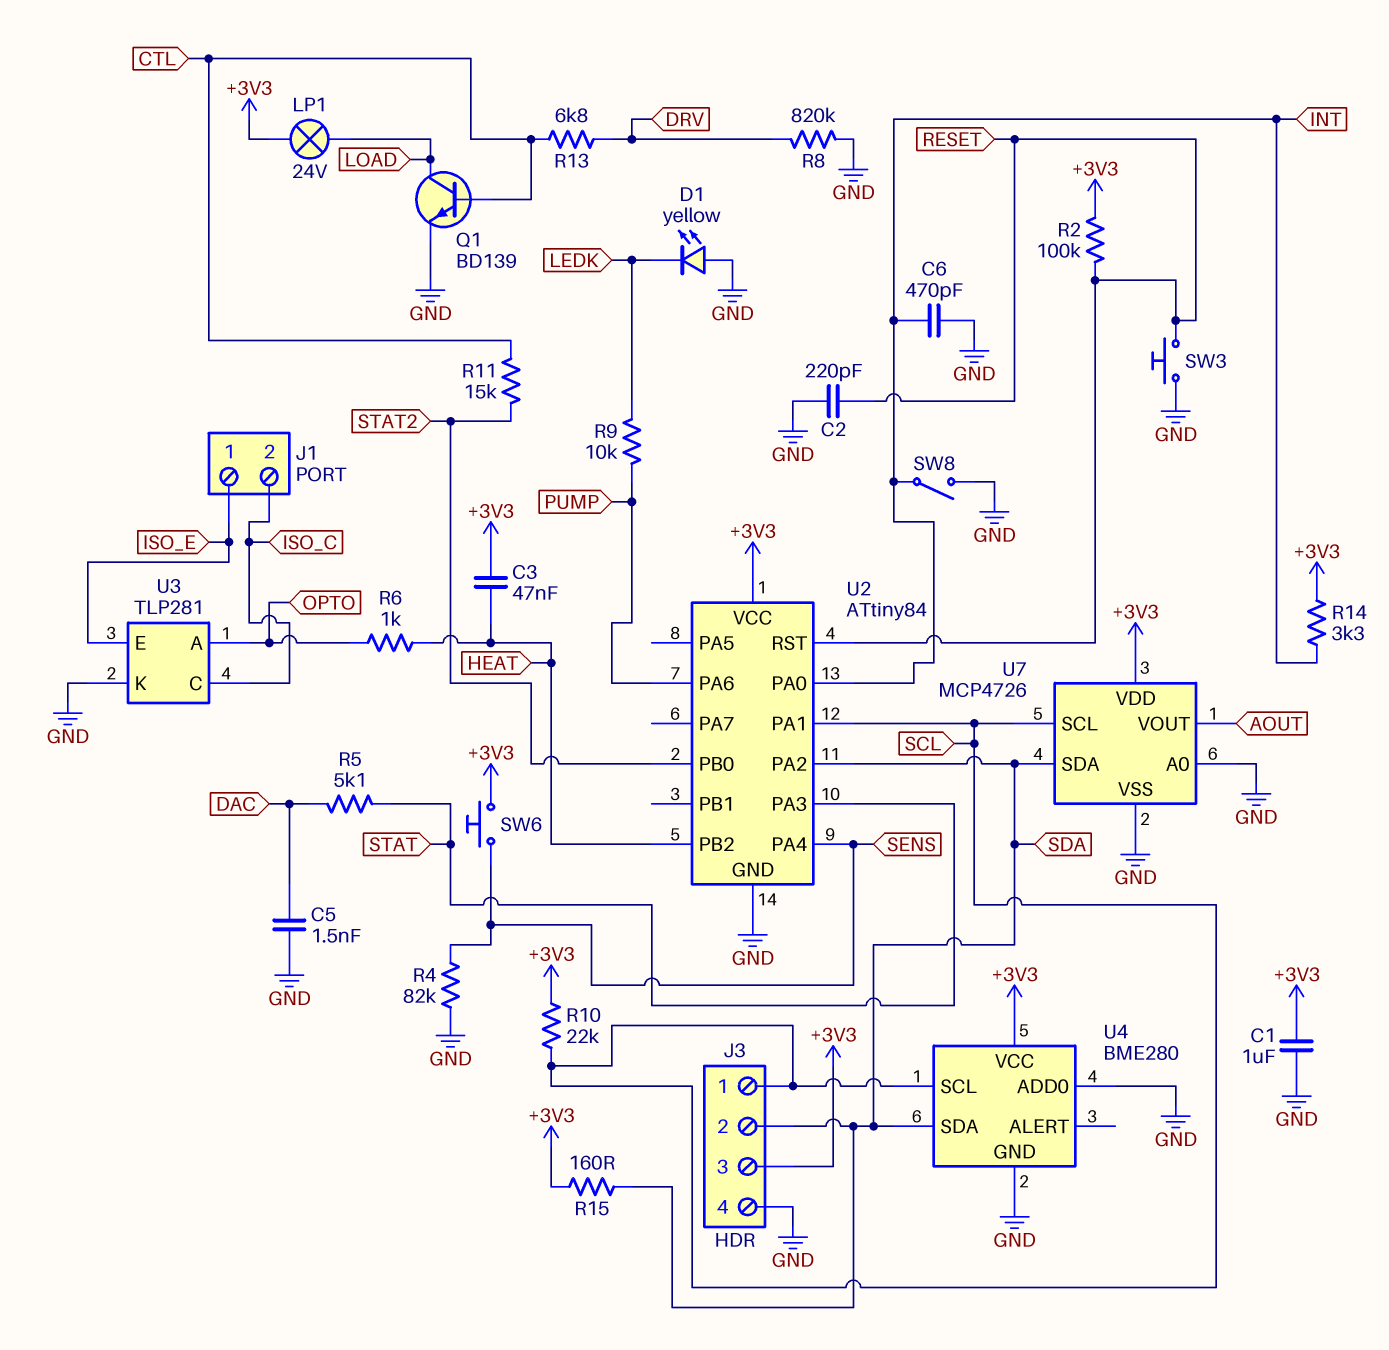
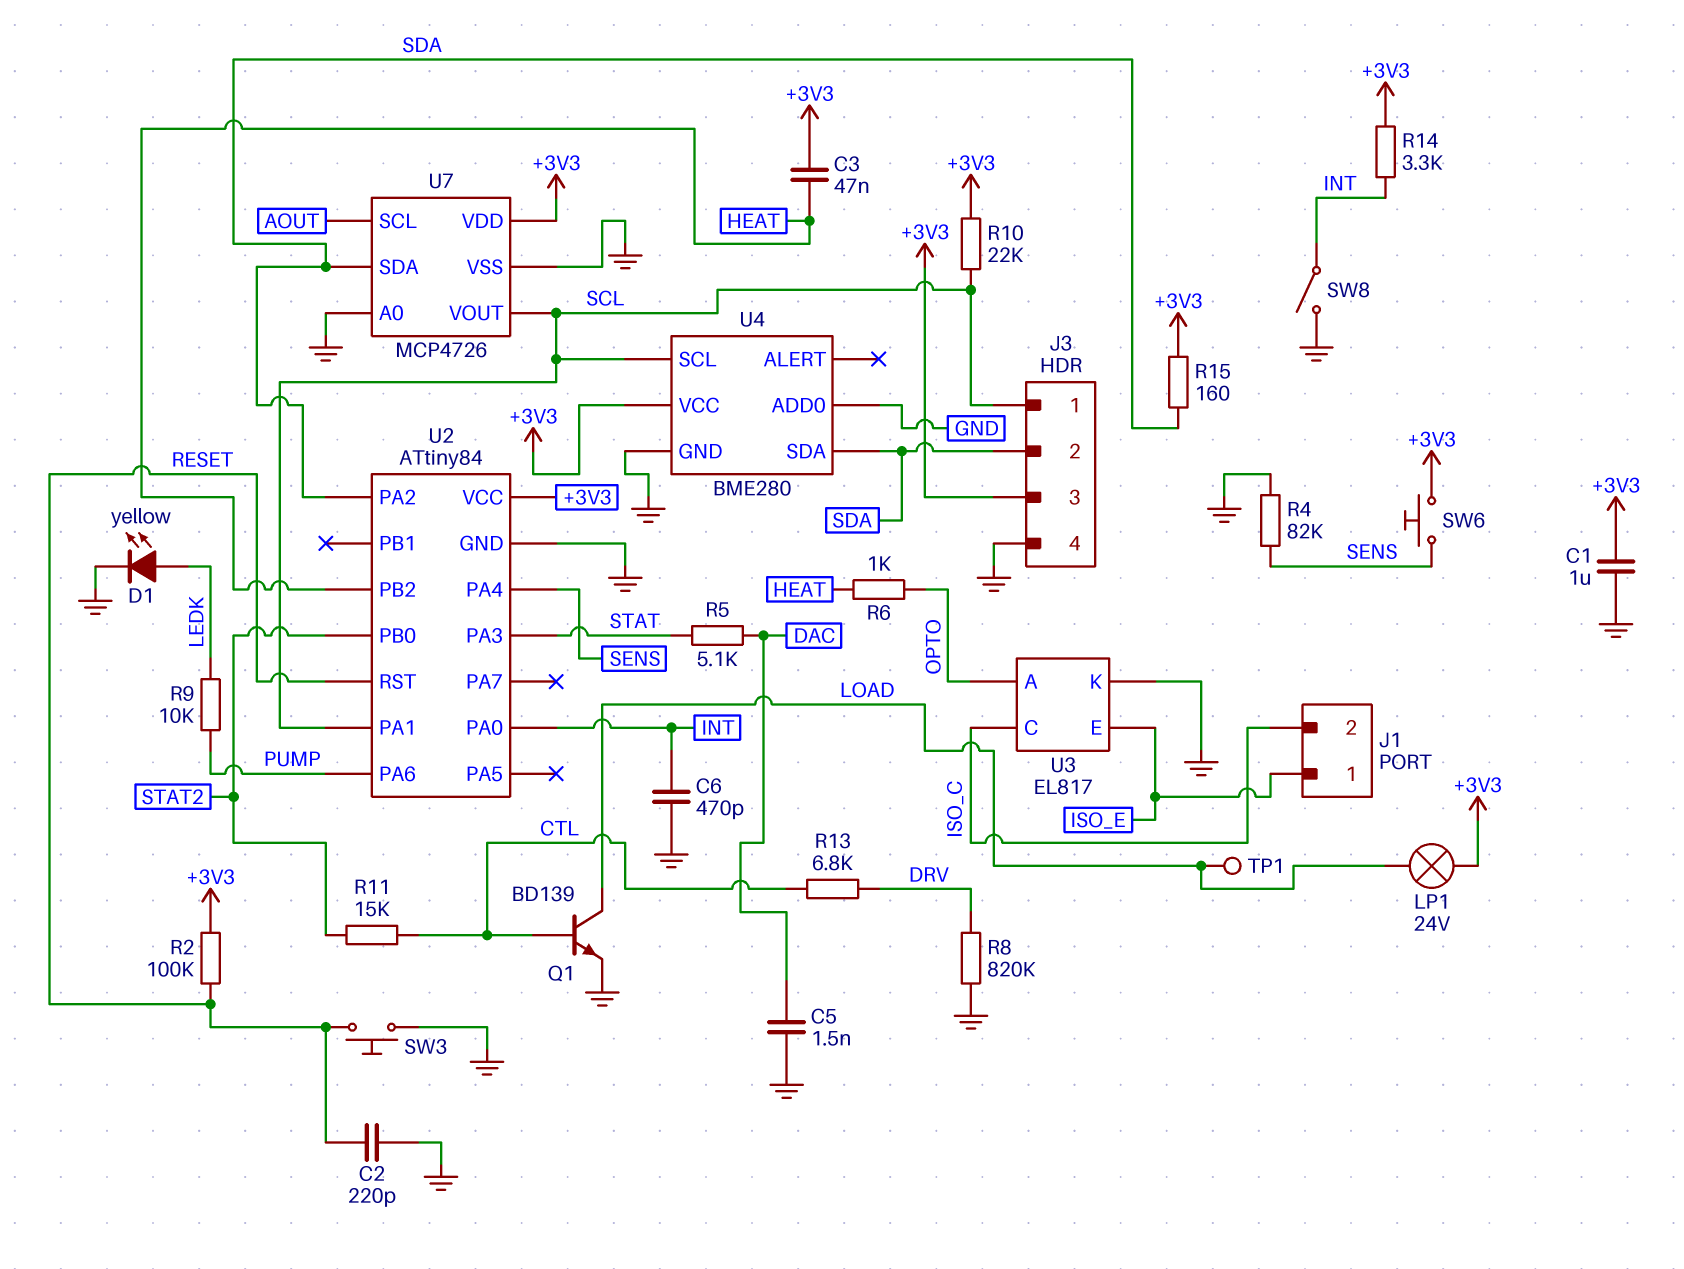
D1: LED yellow (A GND, K LEDK) -> LED yellow (A LEDK, K GND)
TP1: none -> test point (LOAD)
U3: TLP281 -> EL817
U7 pin SCL: SCL -> AOUT
U7 pin VOUT: AOUT -> SCL

